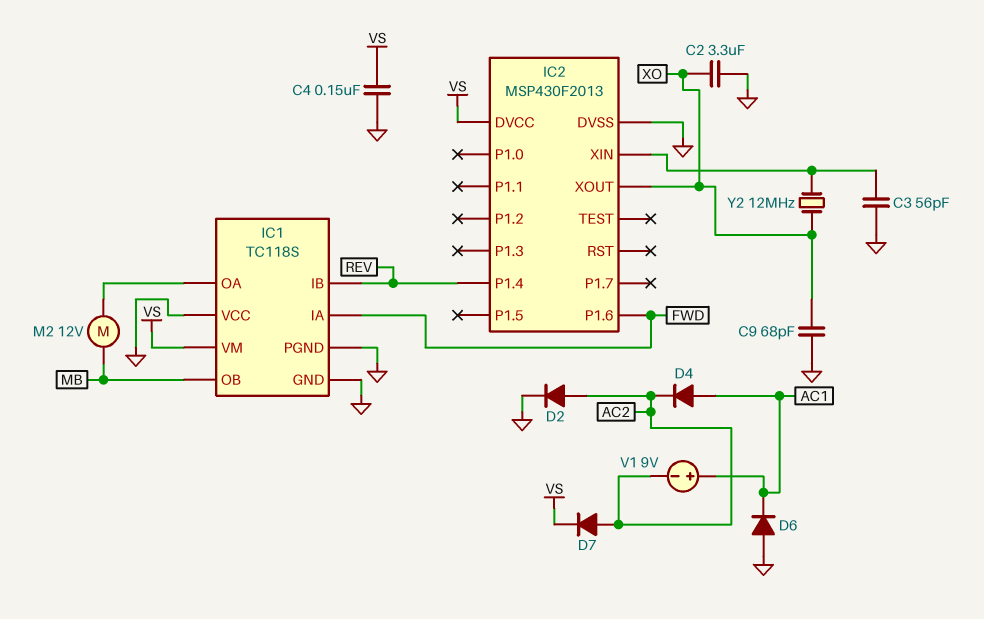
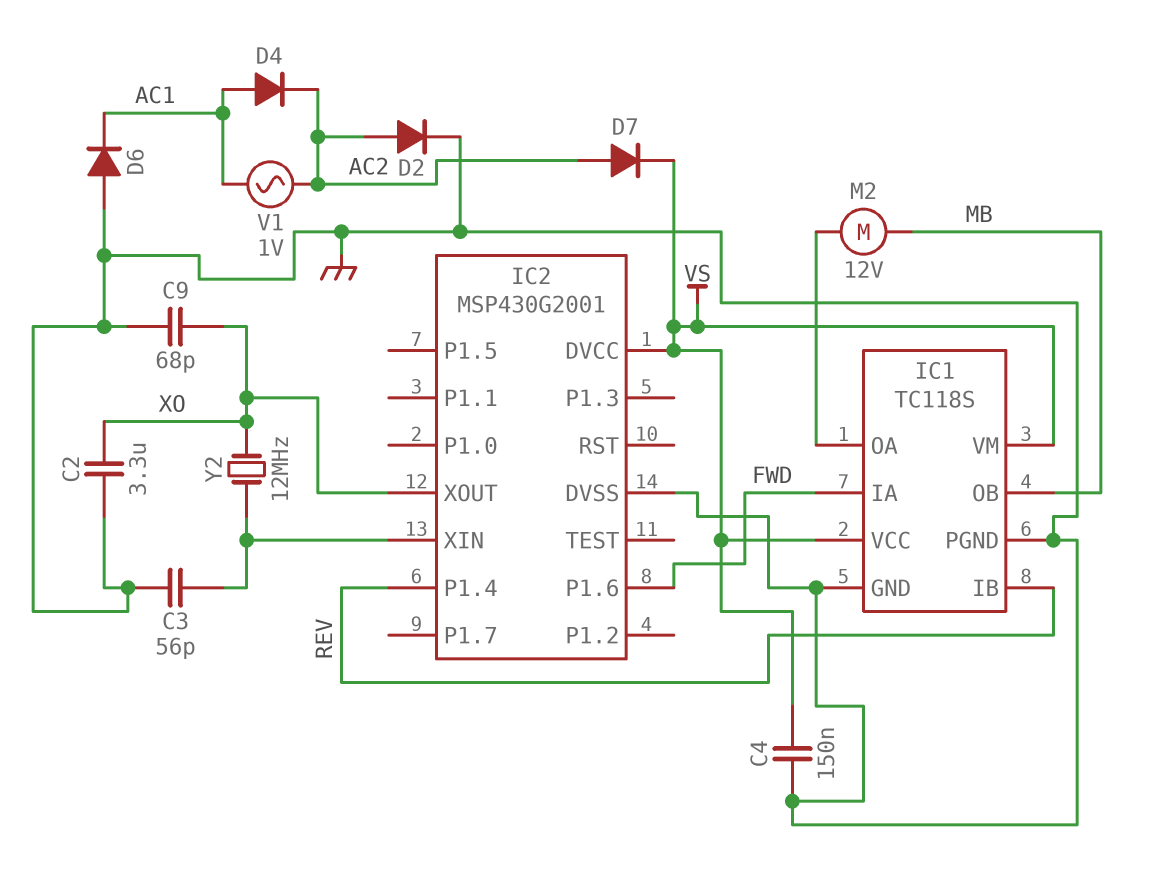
IC1 pin VCC: GND -> VS
IC2: MSP430F2013 -> MSP430G2001
V1: 9V (plus AC1, minus AC2) -> AC 1V (AC1, AC2)

